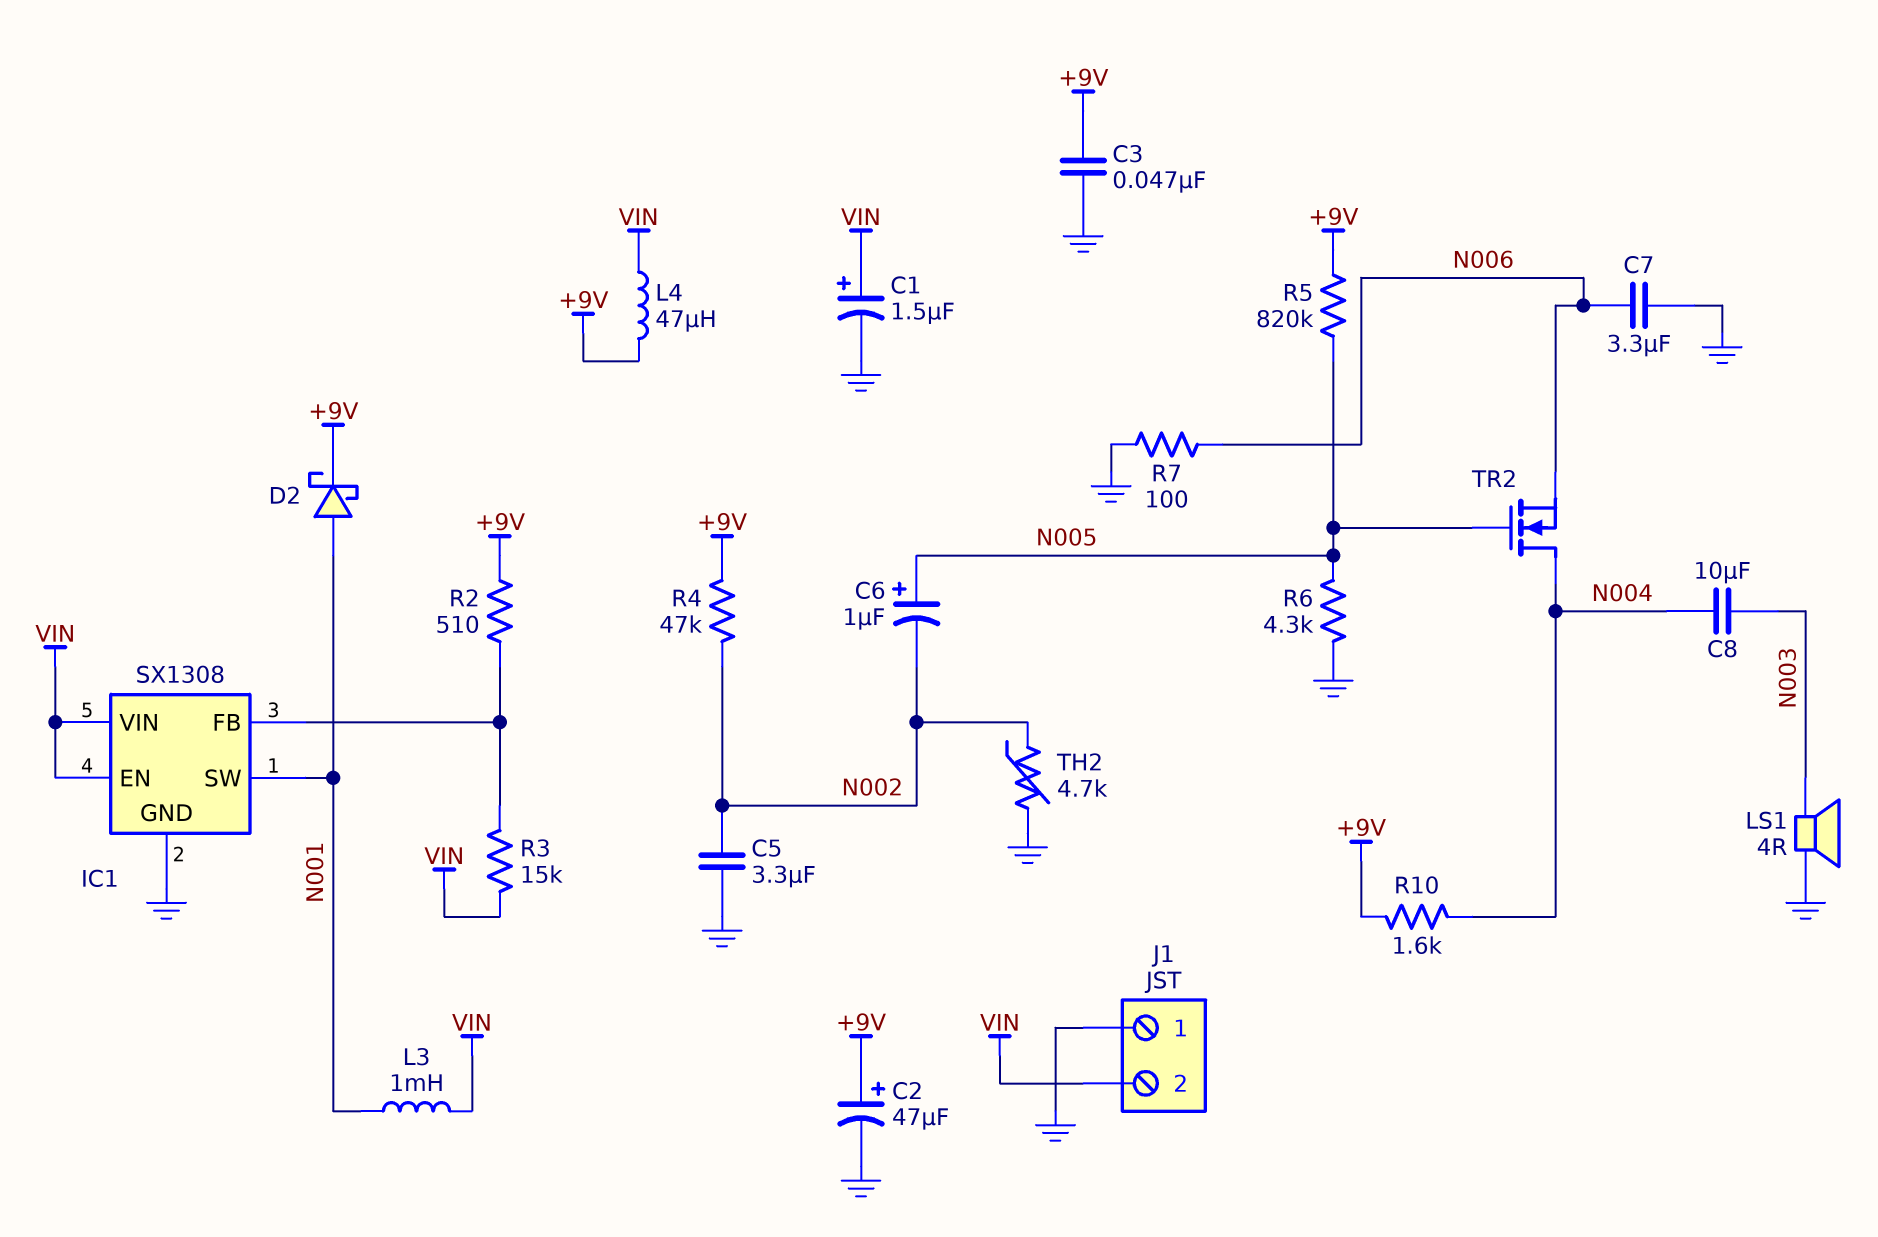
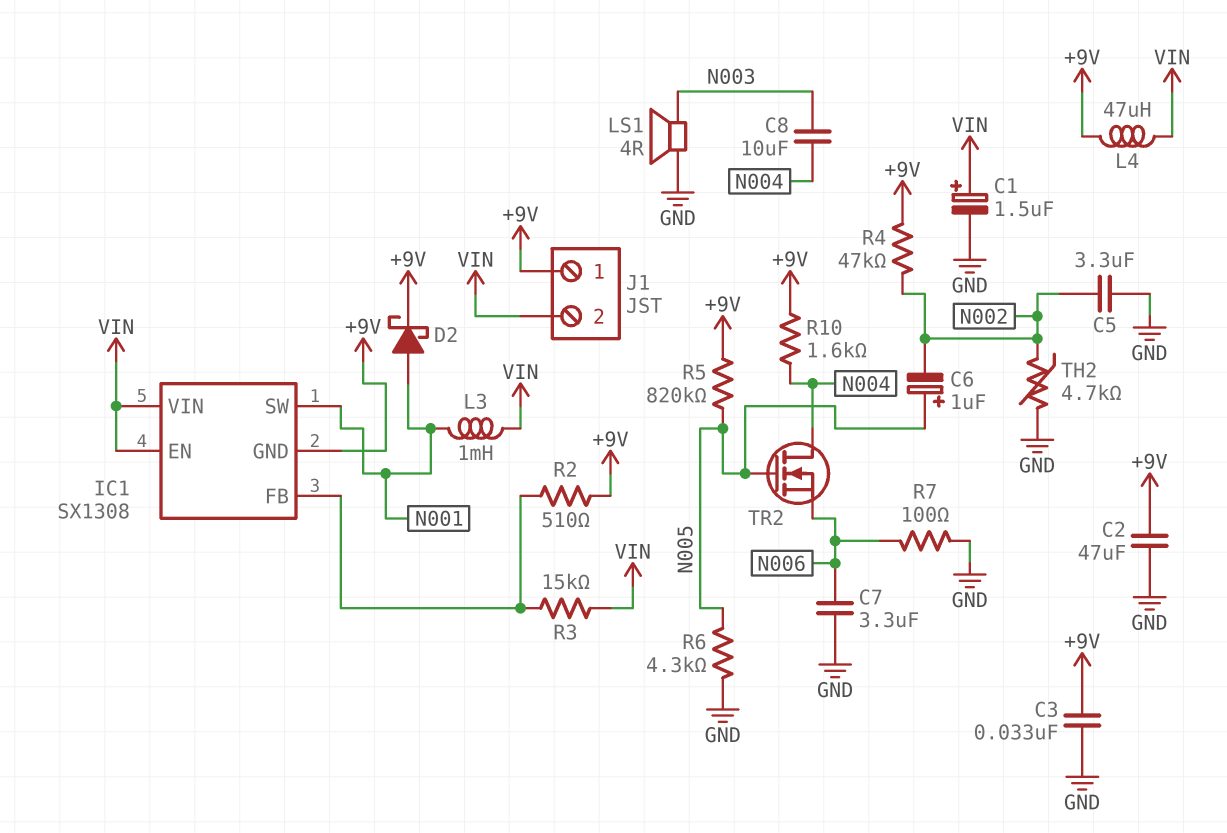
C2: 47uF (plus +9V, minus GND) -> 47uF (+9V, GND)
C3: 47nF (+9V, GND) -> 33nF (+9V, GND)
IC1 pin GND: GND -> +9V
J1 pin 1: GND -> +9V

